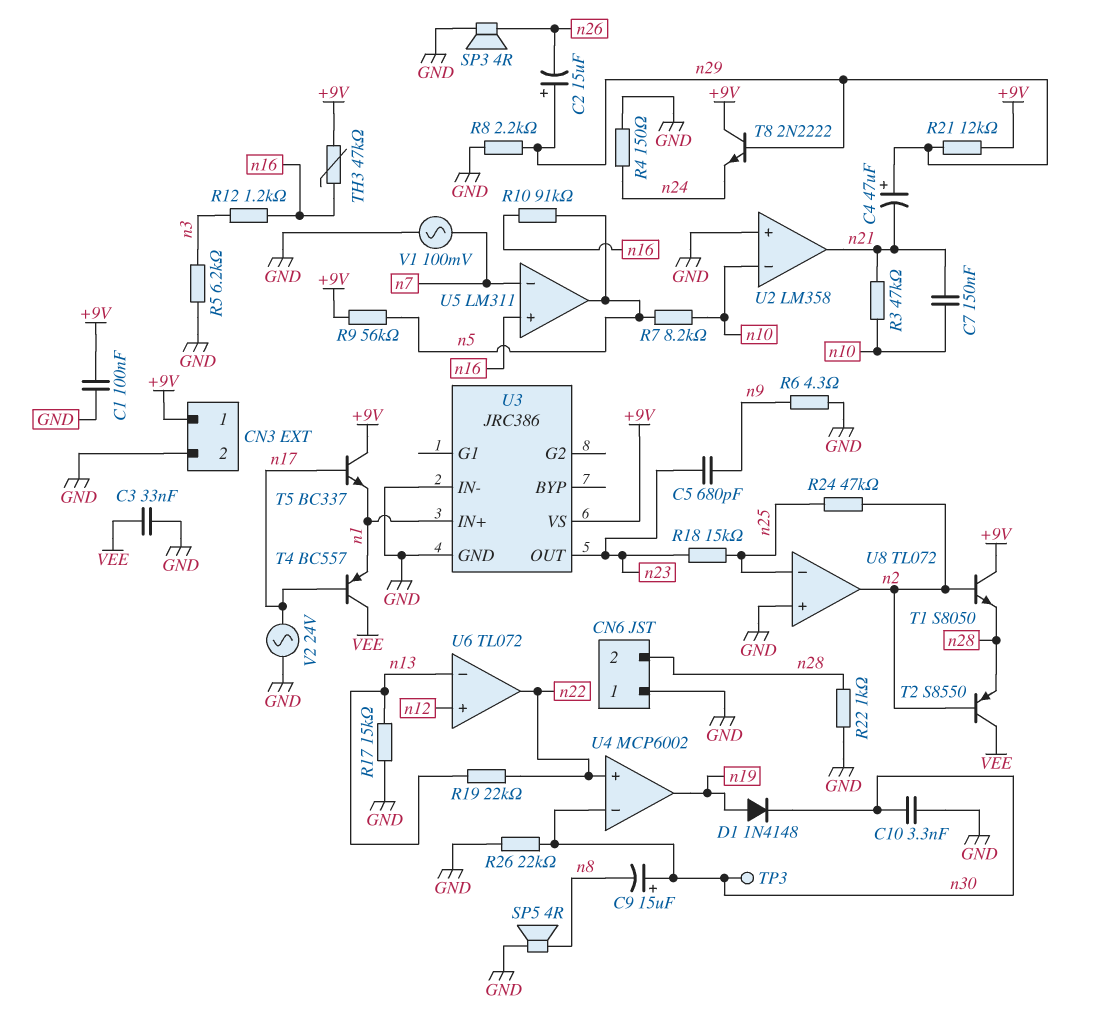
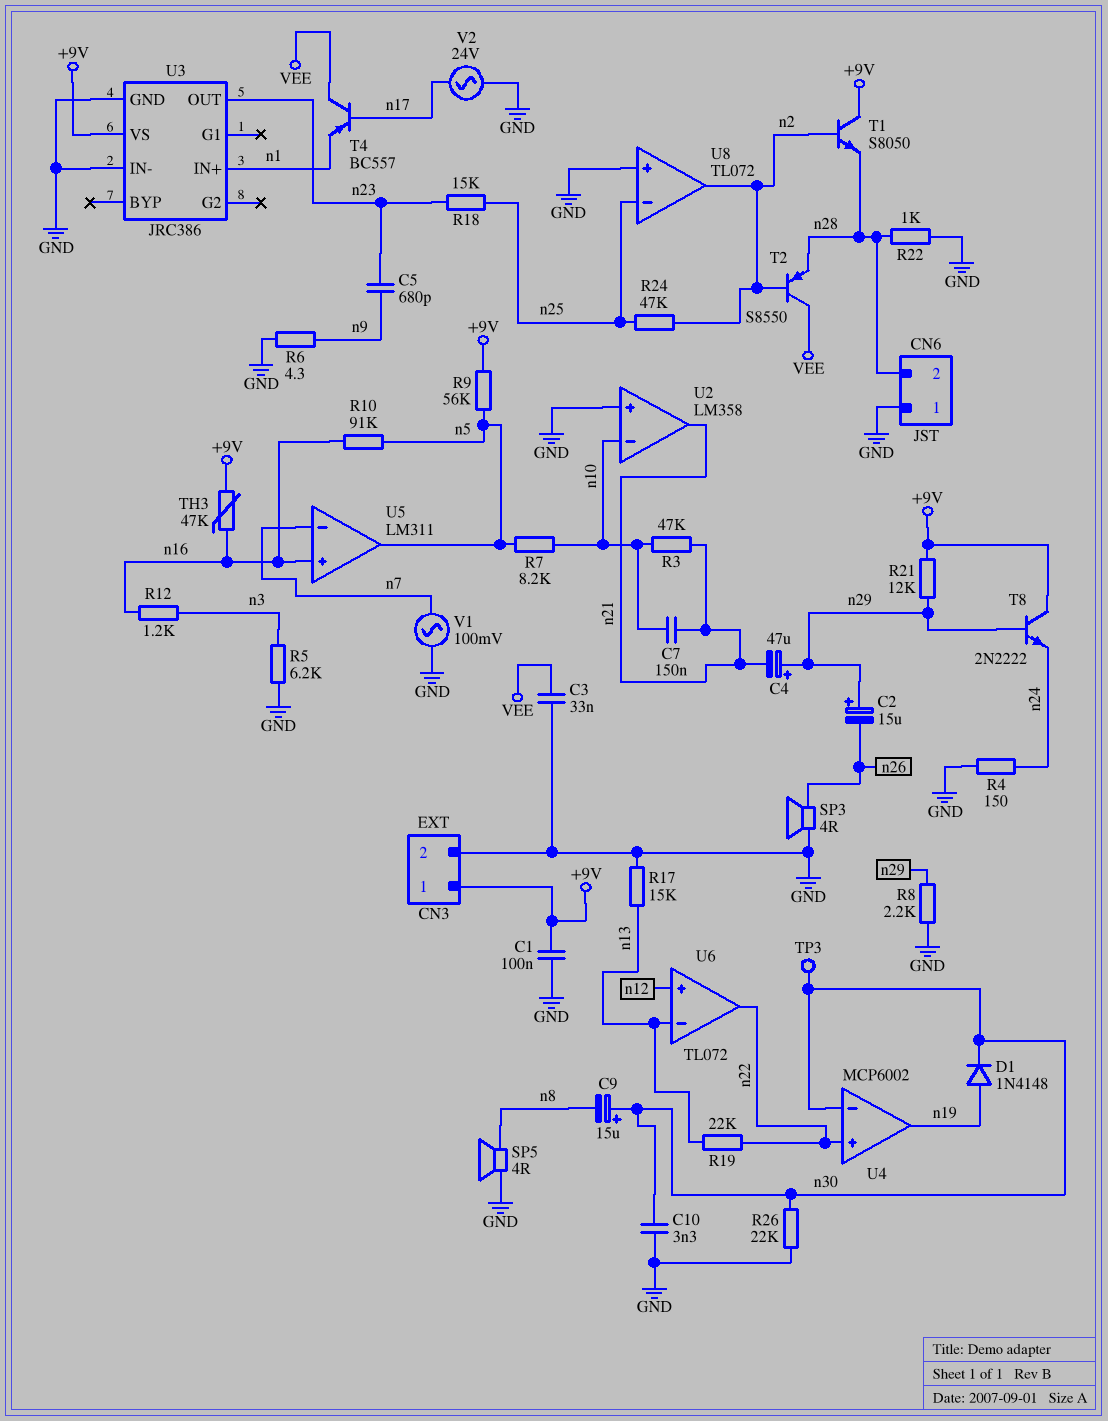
T5: NPN BC337 (B n17, C +9V, E n1) -> none

